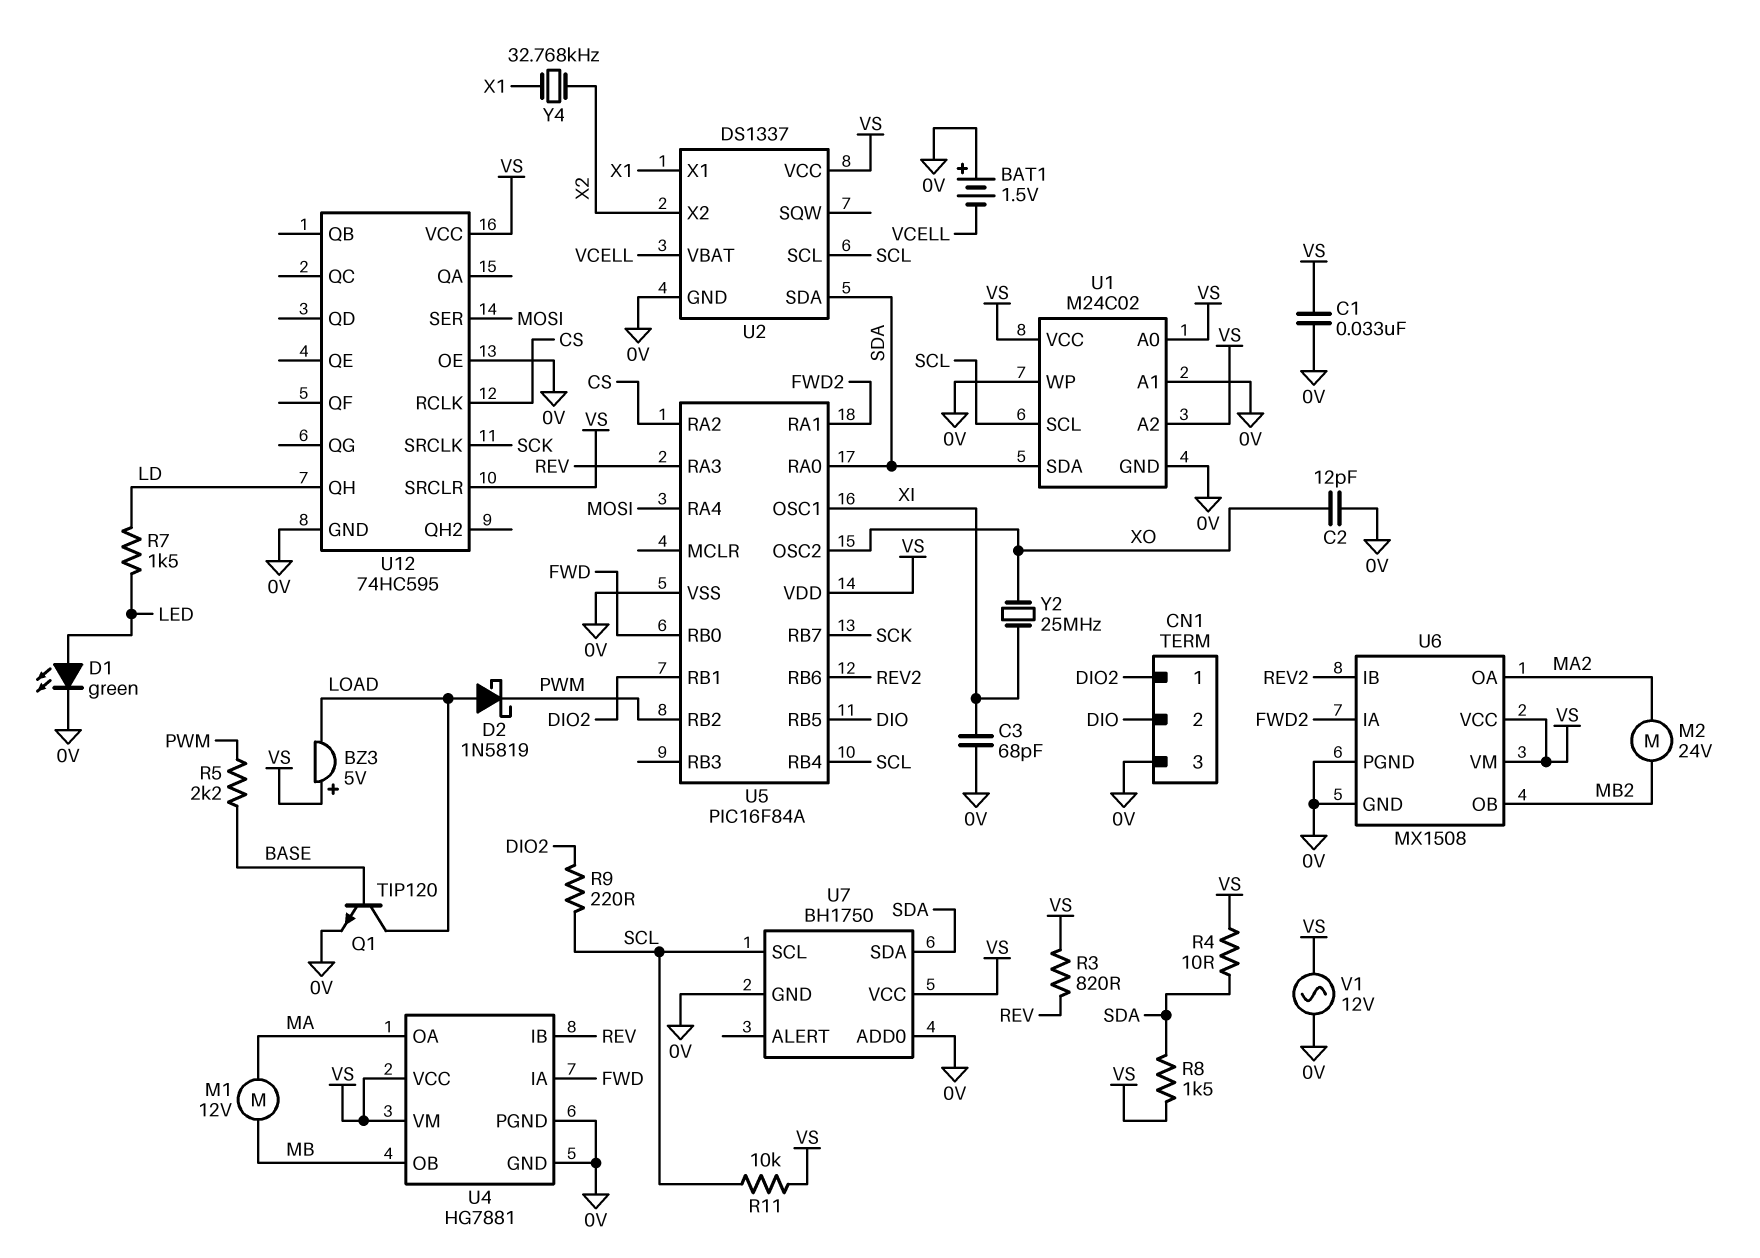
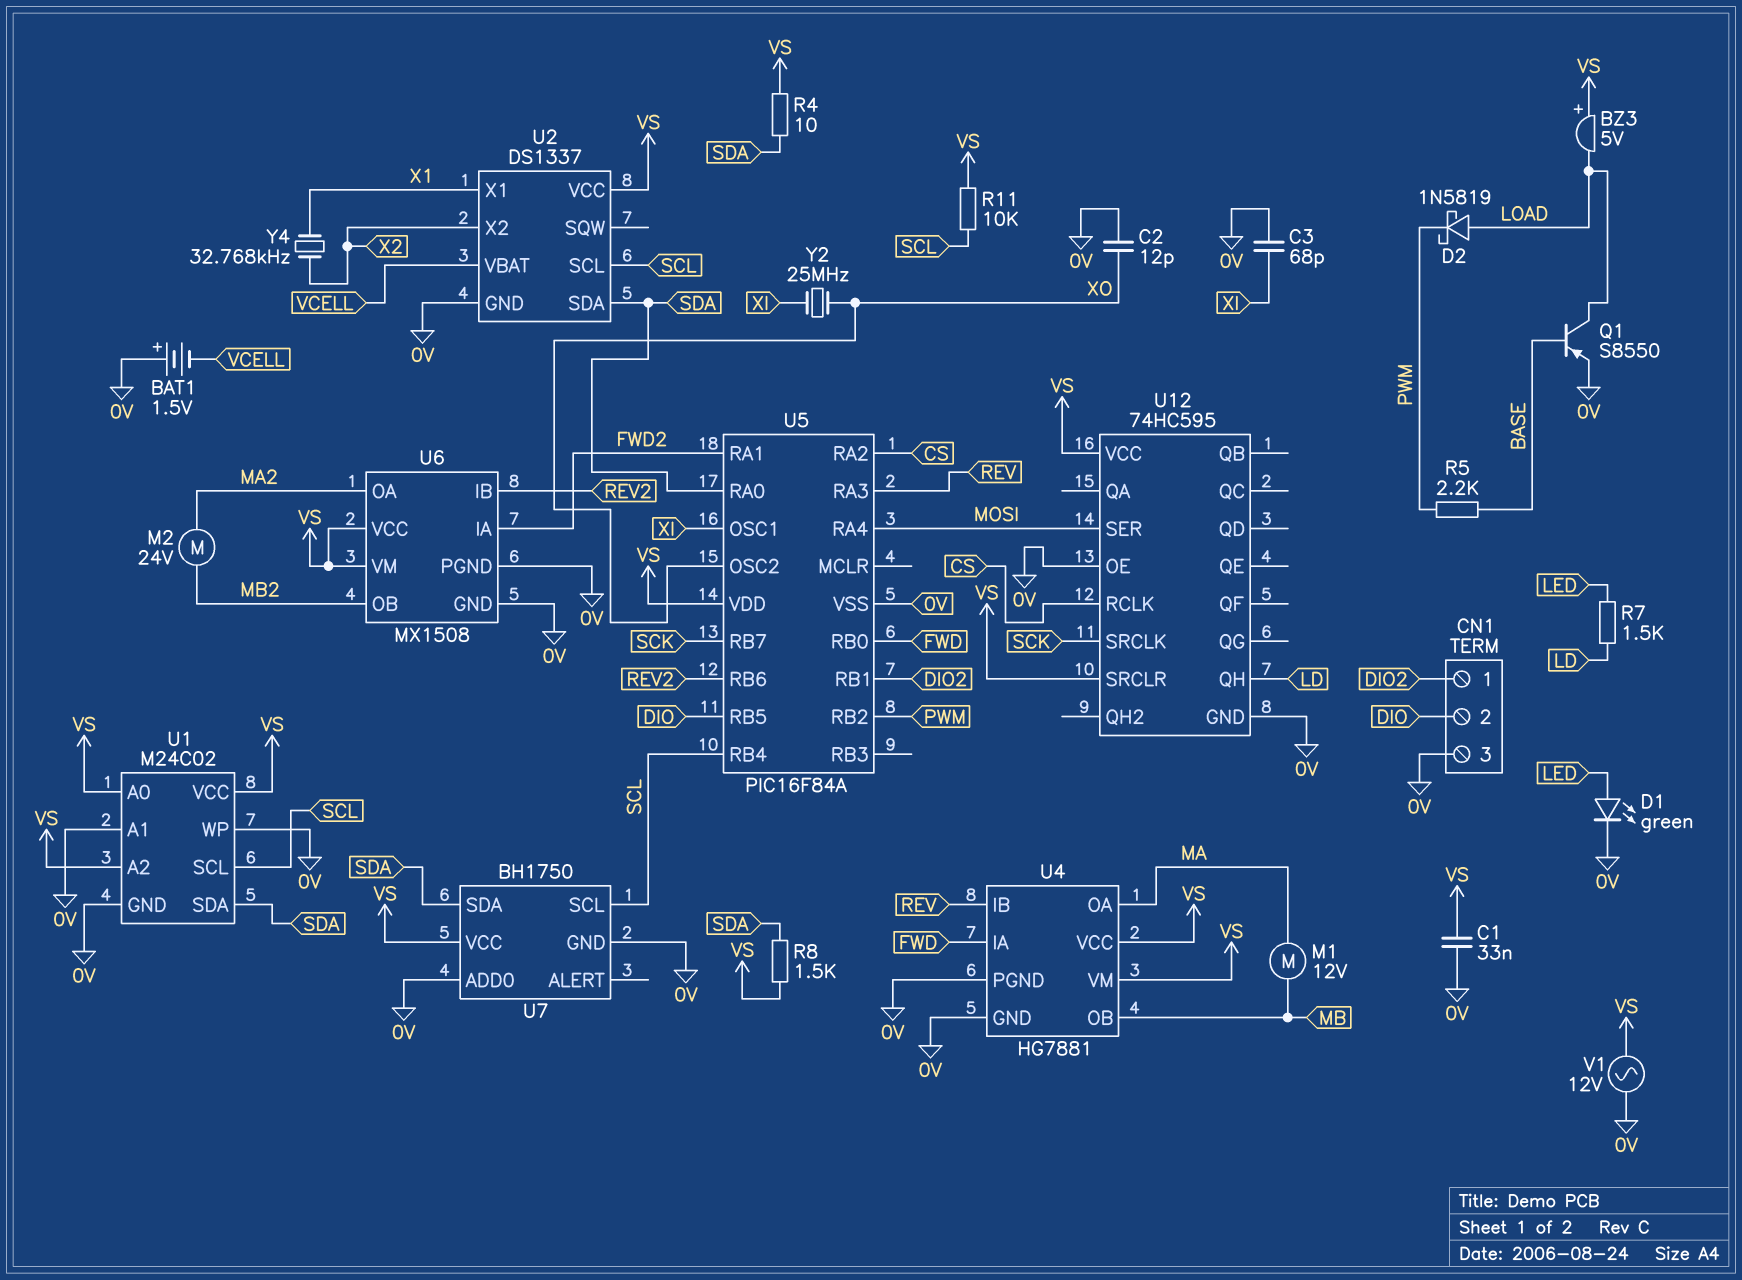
Q1: NPN TIP120 (B BASE, C LOAD, E 0V) -> PNP S8550 (B BASE, C LOAD, E 0V)
R3: 820 (REV, VS) -> none
R9: 220 (DIO2, SCL) -> none

